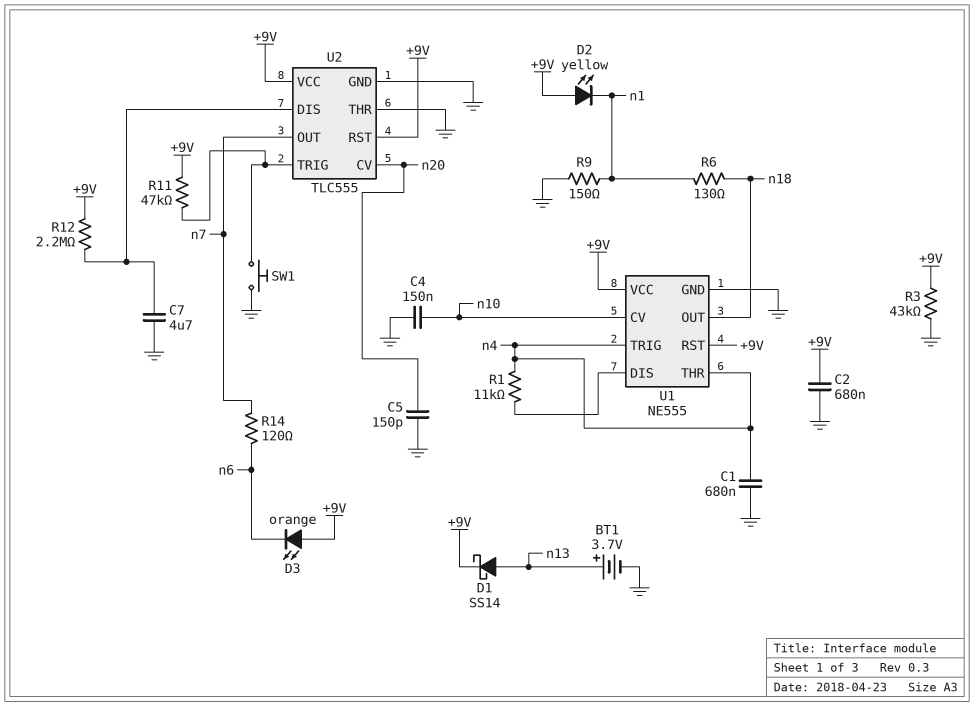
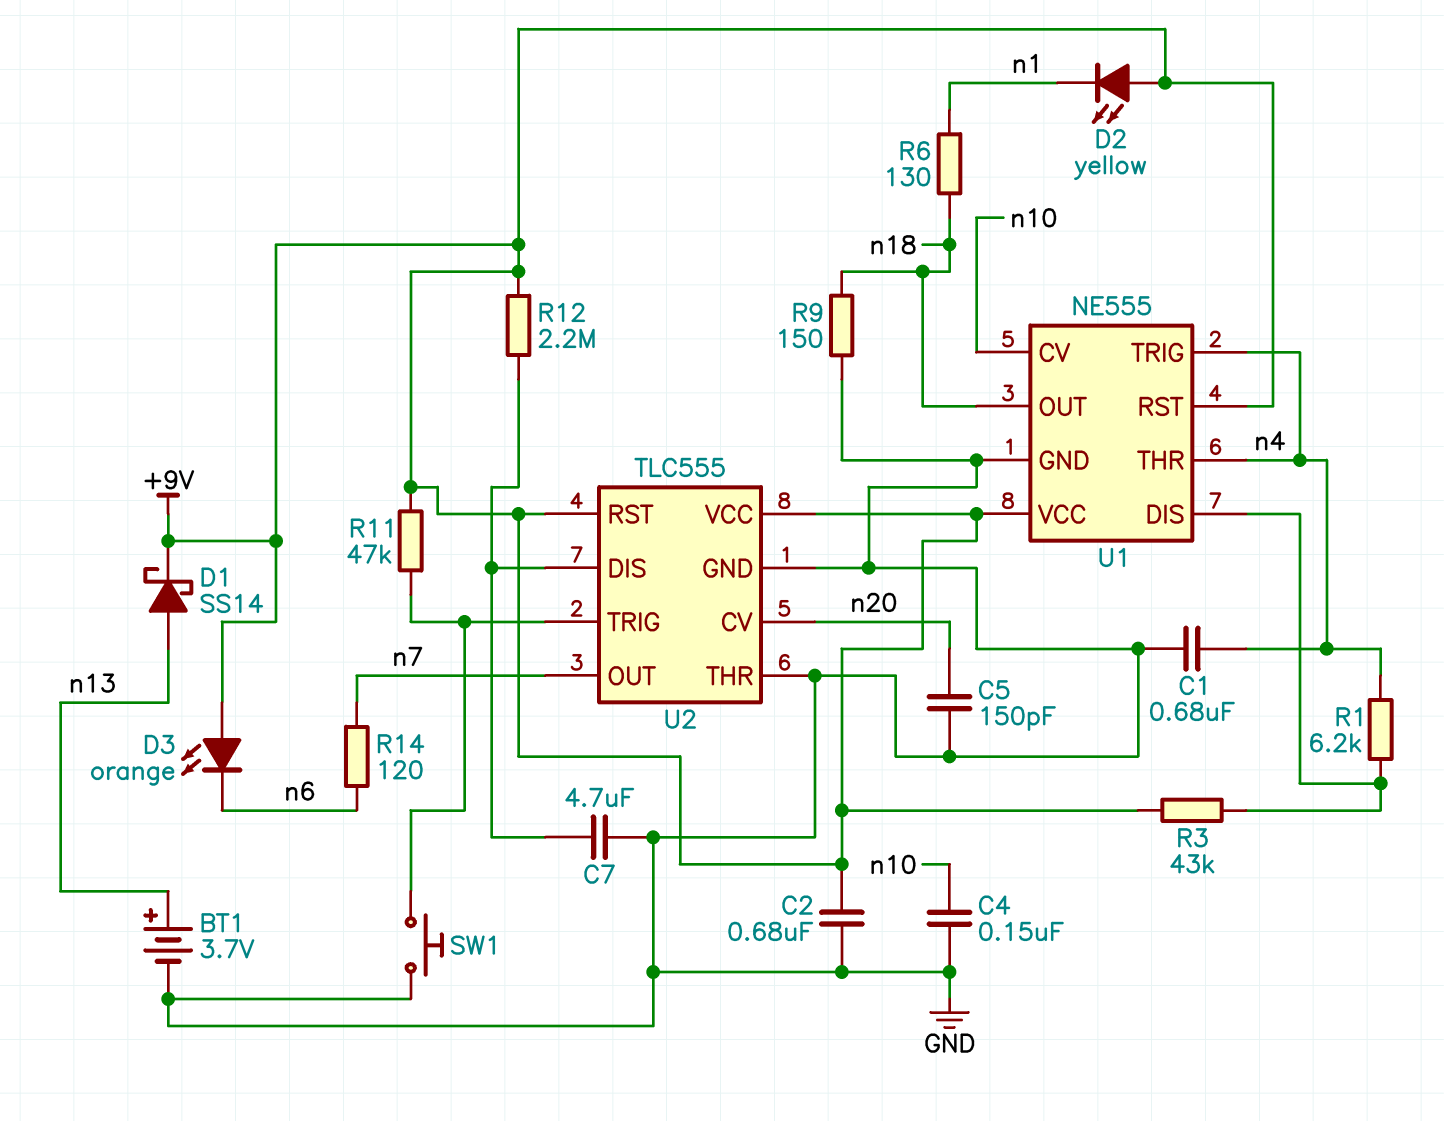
R1: 11k (U1/DIS, n4) -> 6.2k (U1/DIS, n4)
R3: 43k (+9V, GND) -> 43k (+9V, U1/DIS)
R9: 150 (GND, n1) -> 150 (GND, n18)

